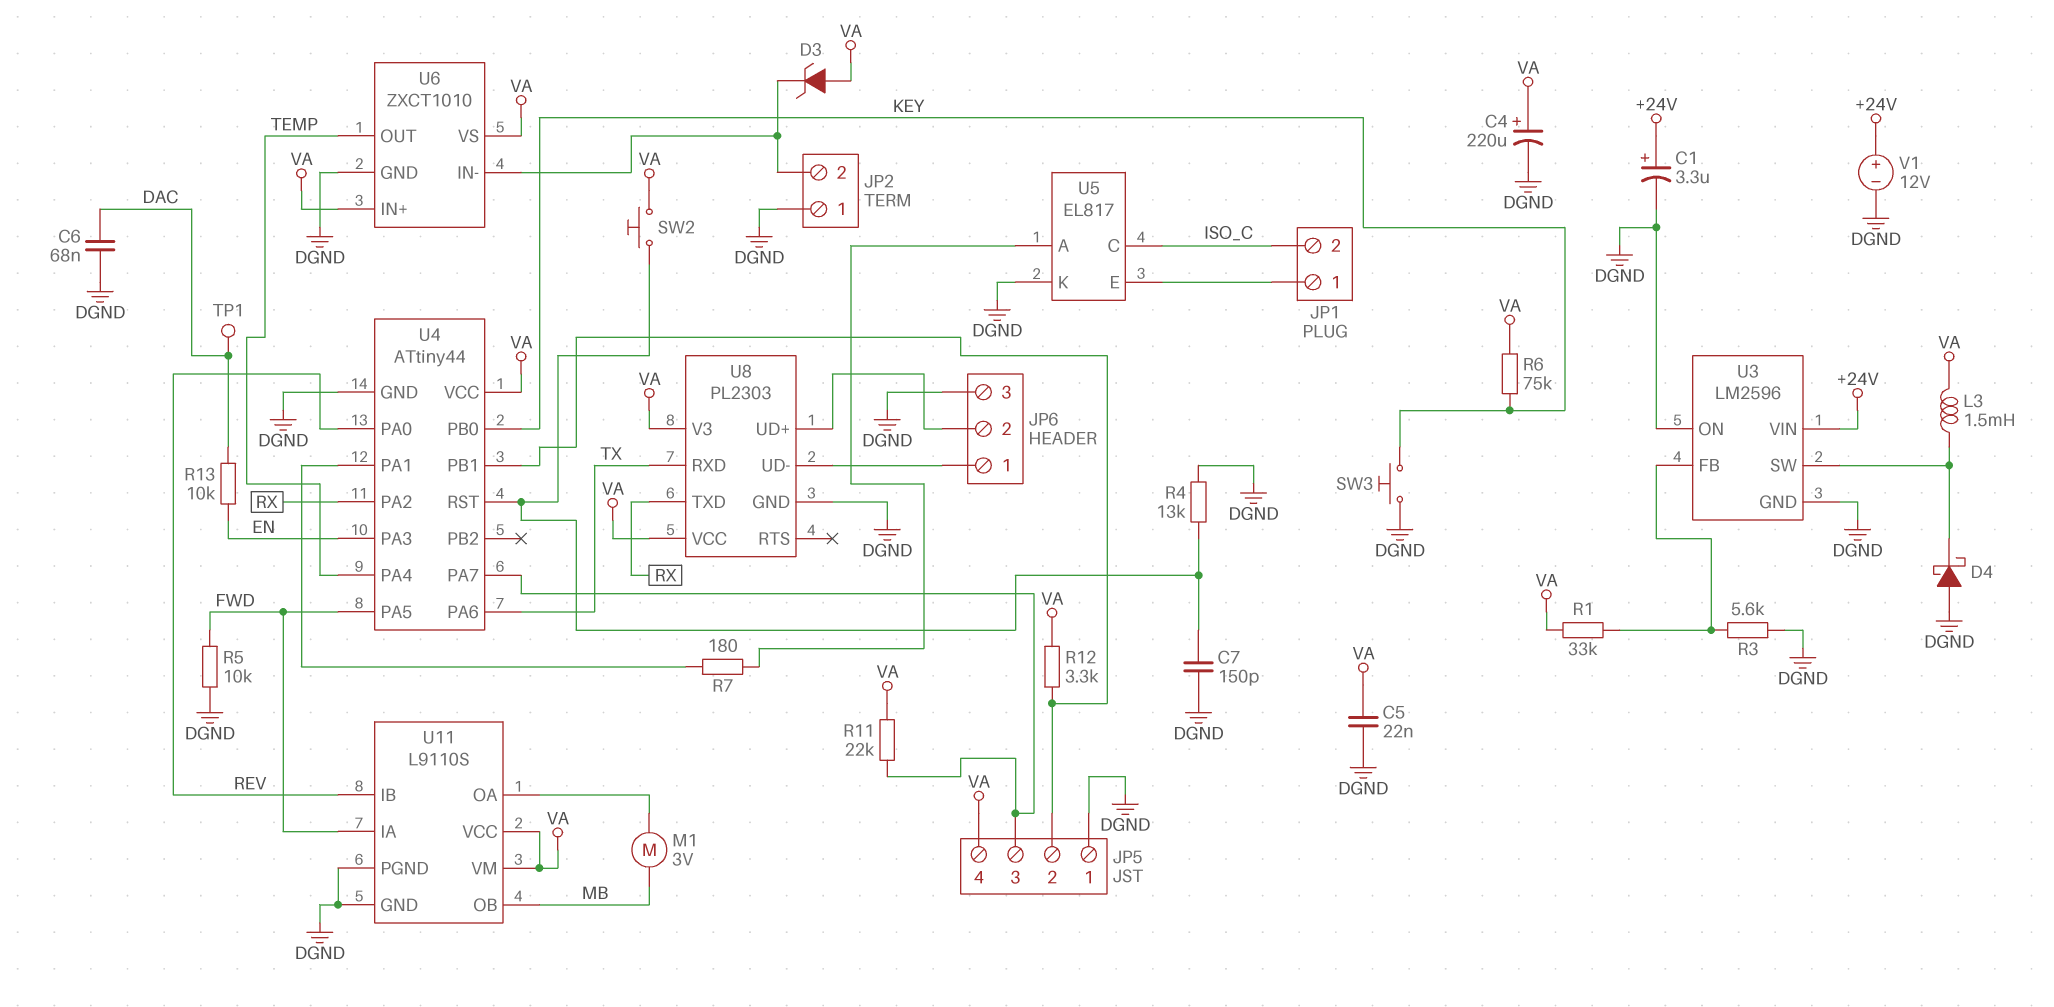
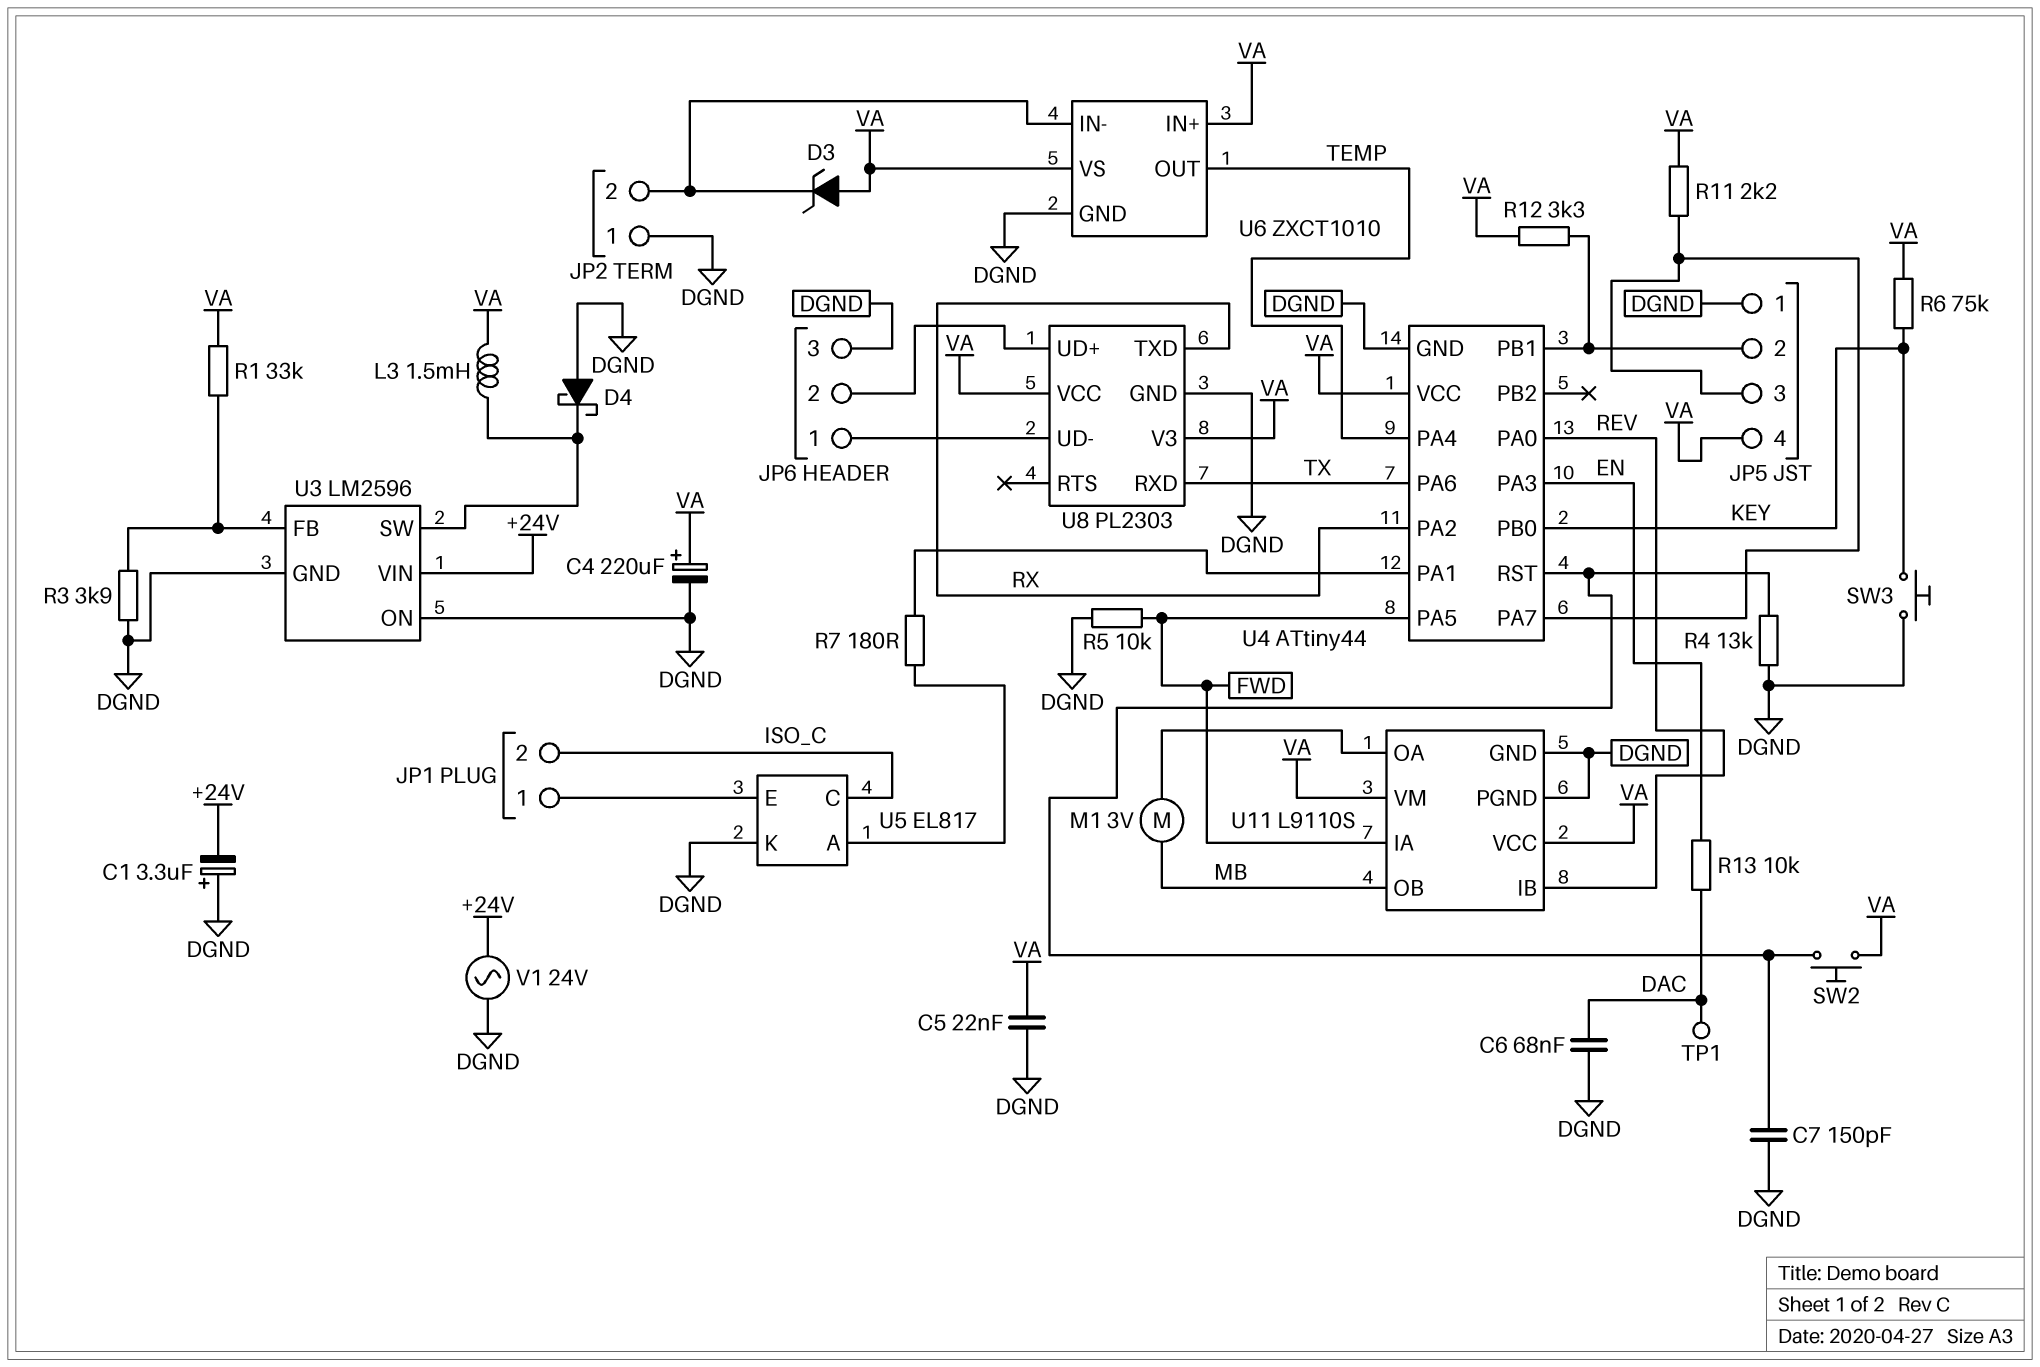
C1: 3.3uF (plus +24V, minus DGND) -> 3.3uF (plus DGND, minus +24V)
R3: 5.6k (DGND, U3/FB) -> 3.9k (DGND, U3/FB)
R11: 22k (JP5/3, VA) -> 2.2k (JP5/3, VA)
V1: 12V (plus +24V, minus DGND) -> AC 24V (+24V, DGND)

